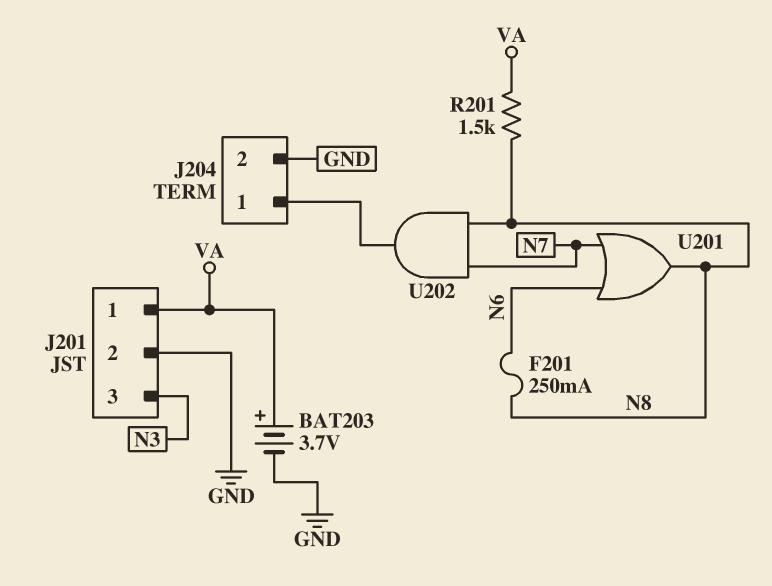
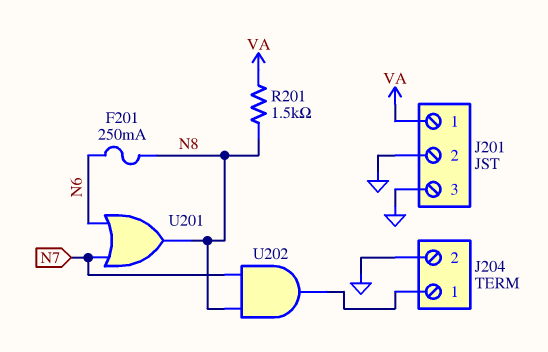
BAT203: 3.7V (plus VA, minus GND) -> none
J201 pin 3: N3 -> GND

